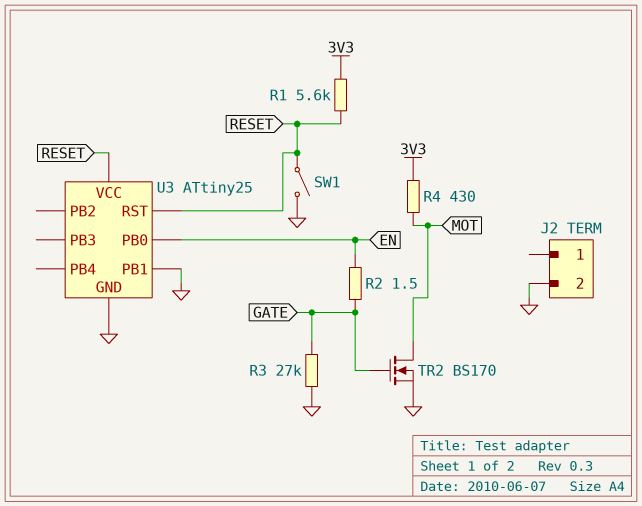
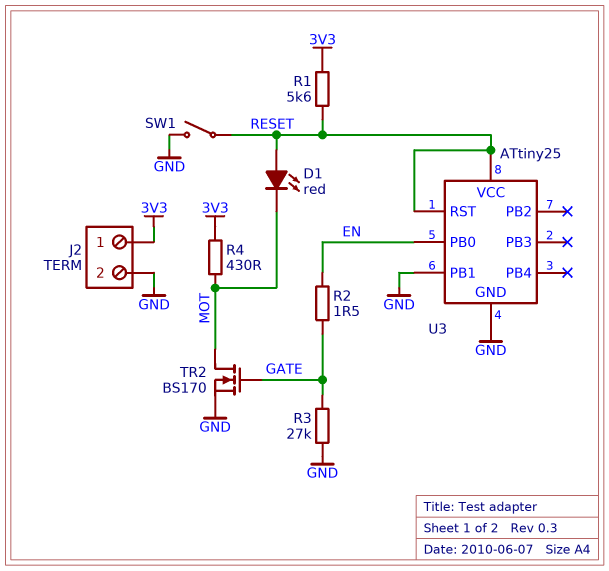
D1: none -> LED red (A RESET, K MOT)
J2 pin 1: none -> 3V3

